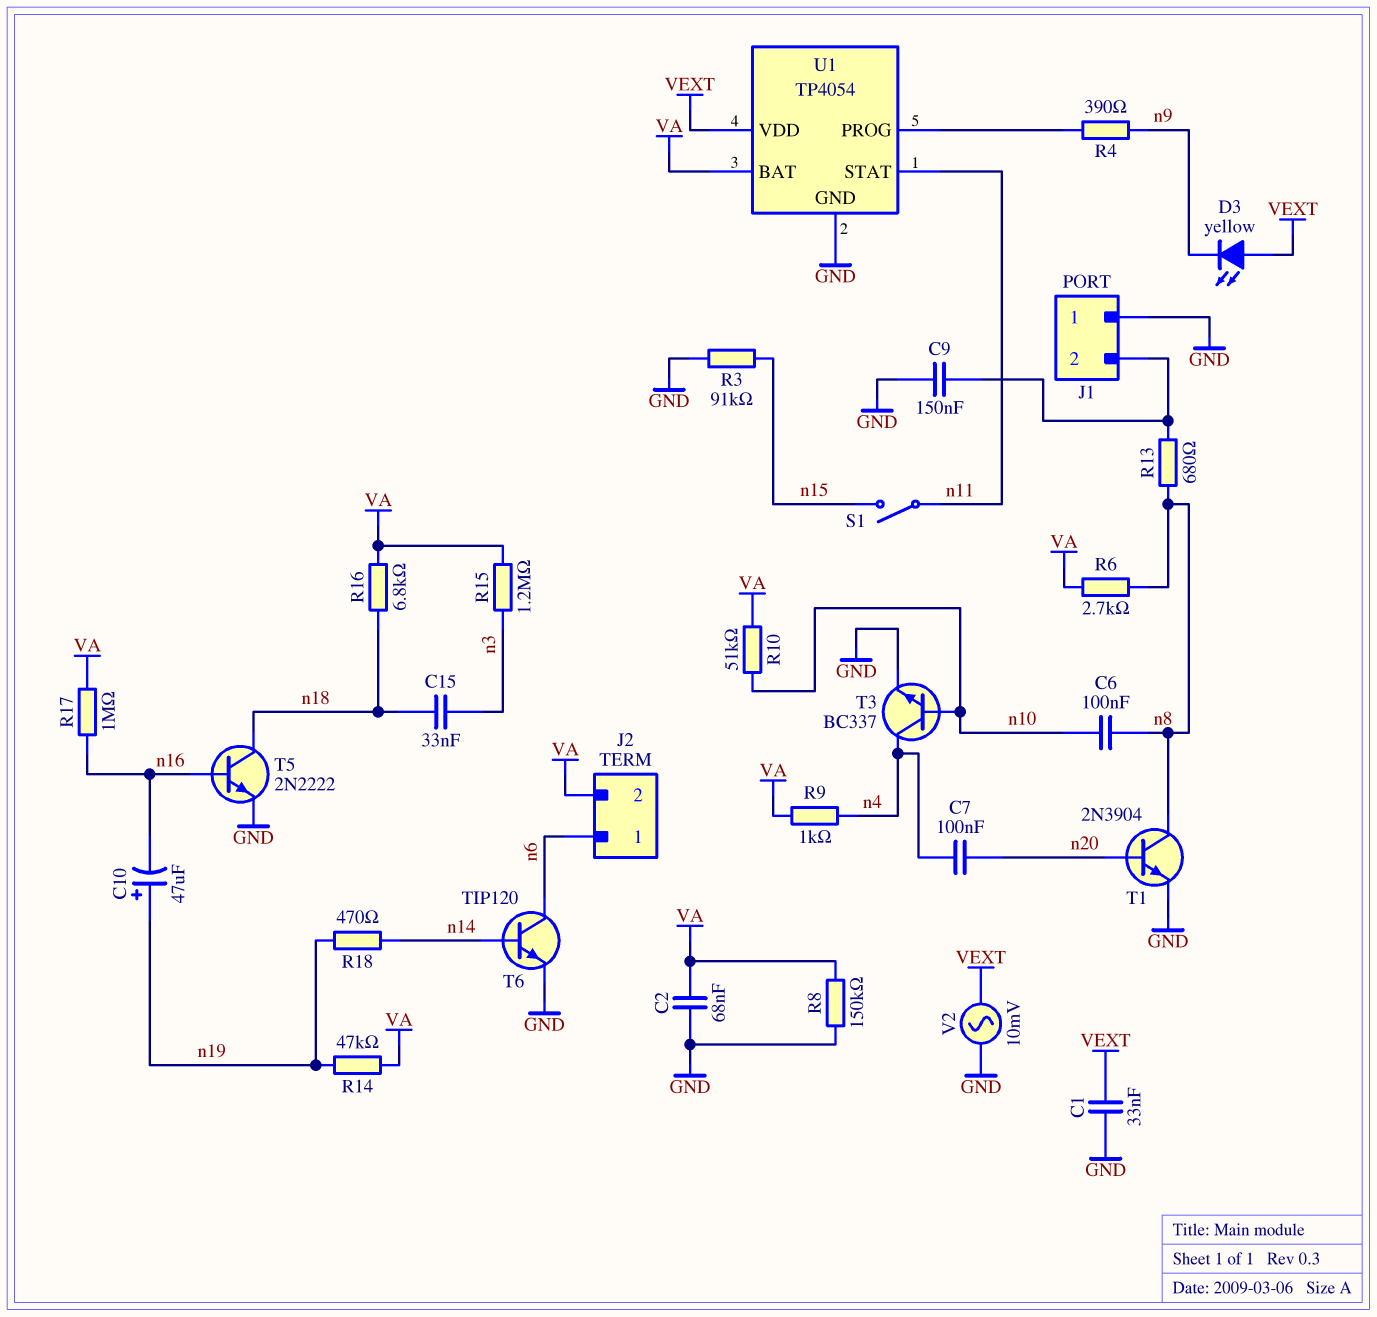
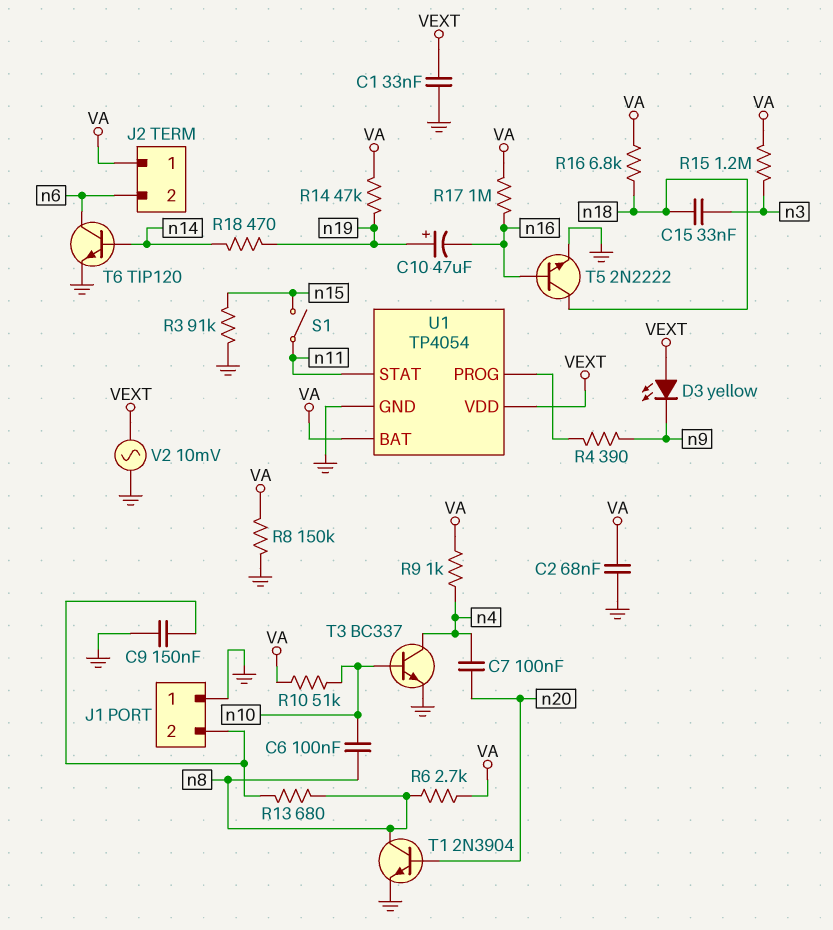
J2 pin 1: n6 -> VA
J2 pin 2: VA -> n6

